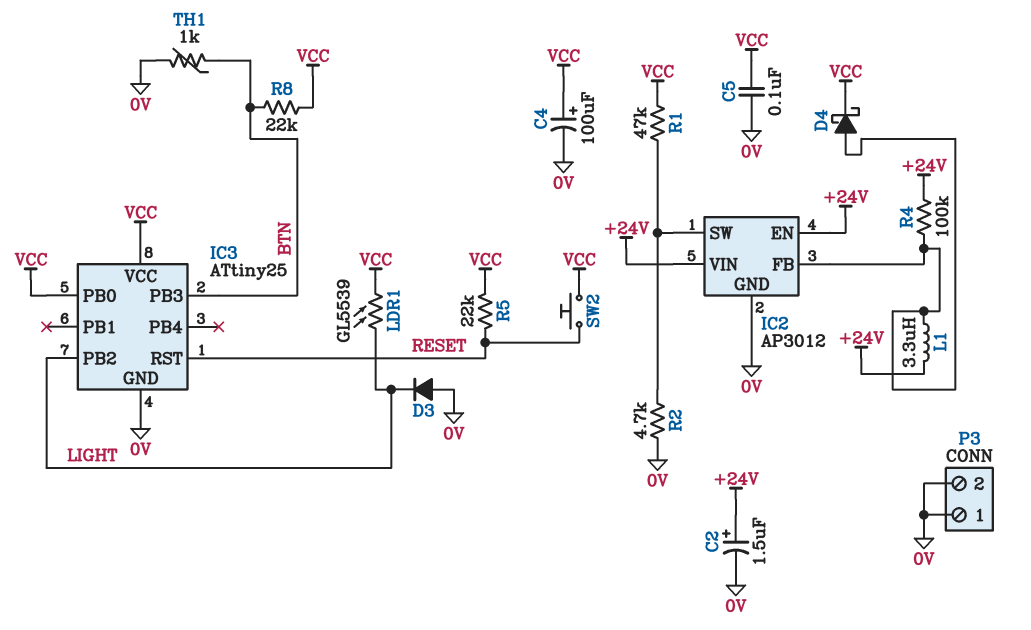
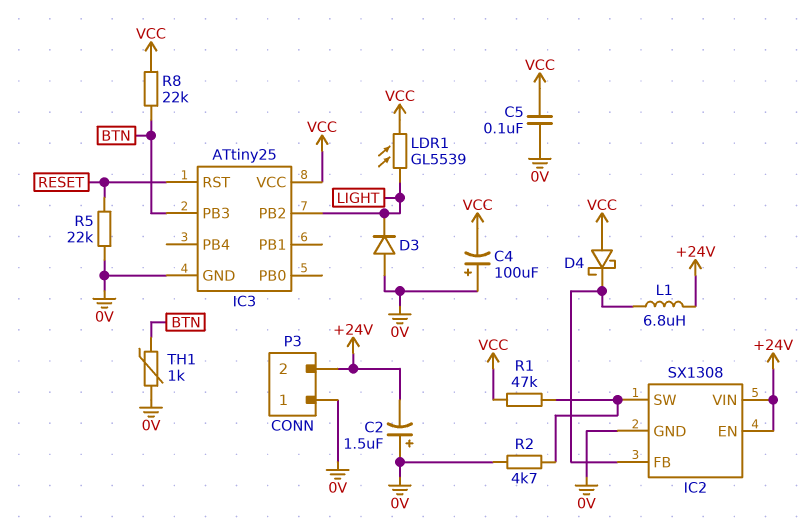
C2: 1.5uF (plus +24V, minus 0V) -> 1.5uF (plus 0V, minus +24V)
C4: 100uF (plus VCC, minus 0V) -> 100uF (plus 0V, minus VCC)
D4: schottky (A IC2/FB, K VCC) -> schottky (A VCC, K IC2/FB)
IC2: AP3012 -> SX1308
IC3 pin PB0: VCC -> none
L1: 3.3uH (+24V, IC2/FB) -> 6.8uH (+24V, IC2/FB)
P3 pin 2: 0V -> +24V
R4: 100k (+24V, IC2/FB) -> none
R5: 22k (RESET, VCC) -> 22k (0V, RESET)
SW2: button (RESET, VCC) -> none

